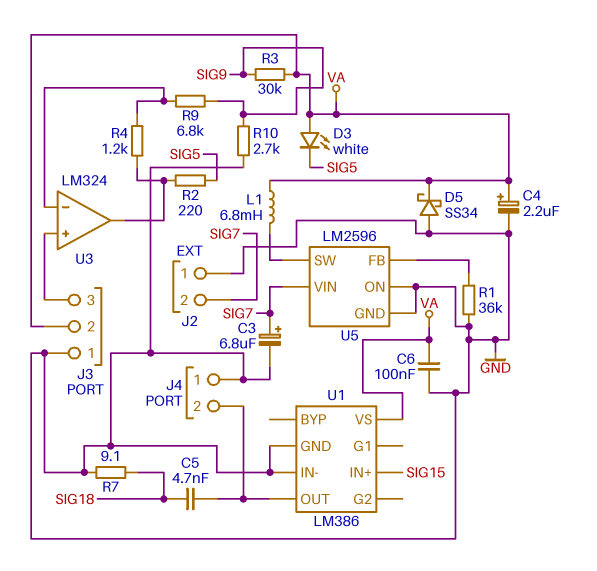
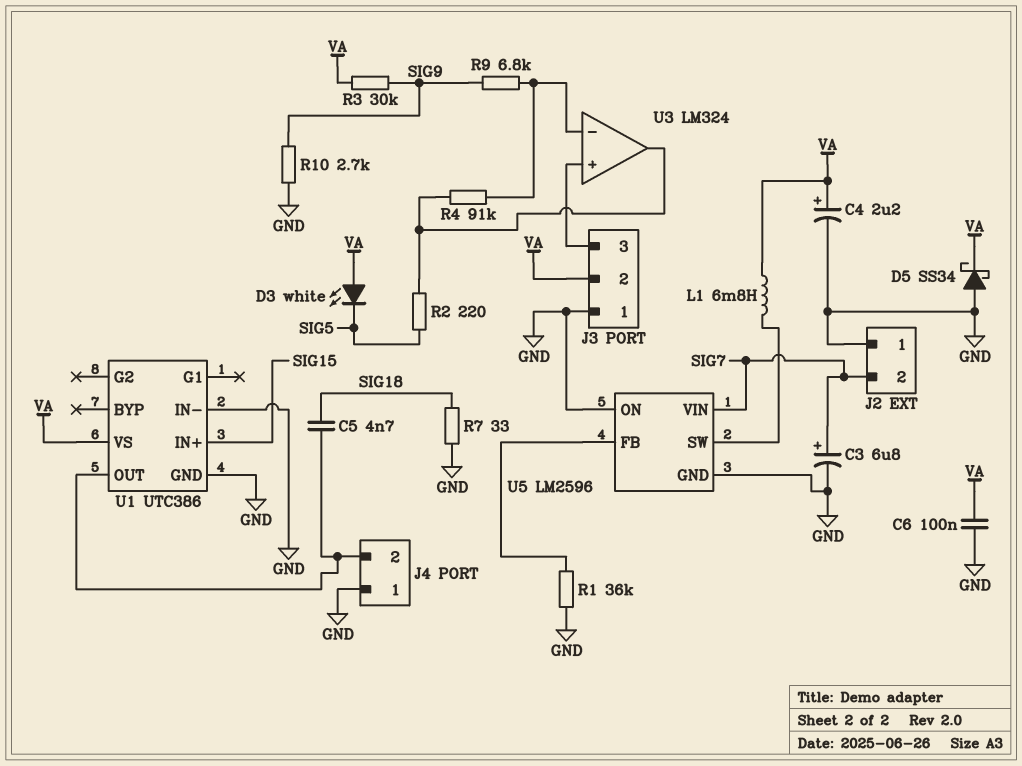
R4: 1.2k (U3/in-, U3/out) -> 91k (U3/in-, U3/out)
R7: 9.1 (GND, SIG18) -> 33 (GND, SIG18)
U1: LM386 -> UTC386

